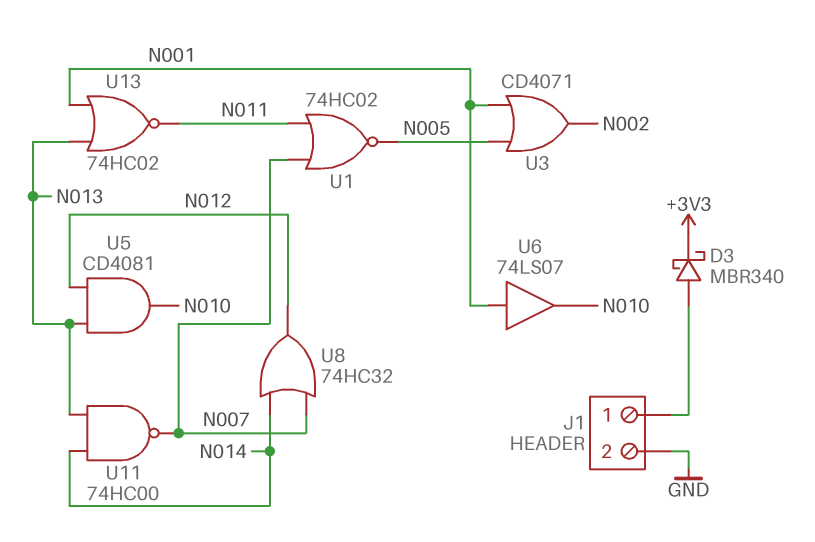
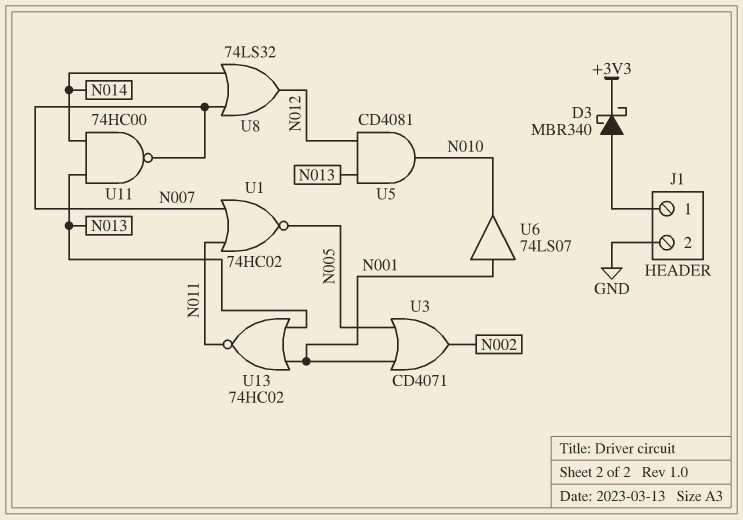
U8: OR 74HC32 (in N007, in N014, out N012) -> OR 74LS32 (in N007, in N014, out N012)

